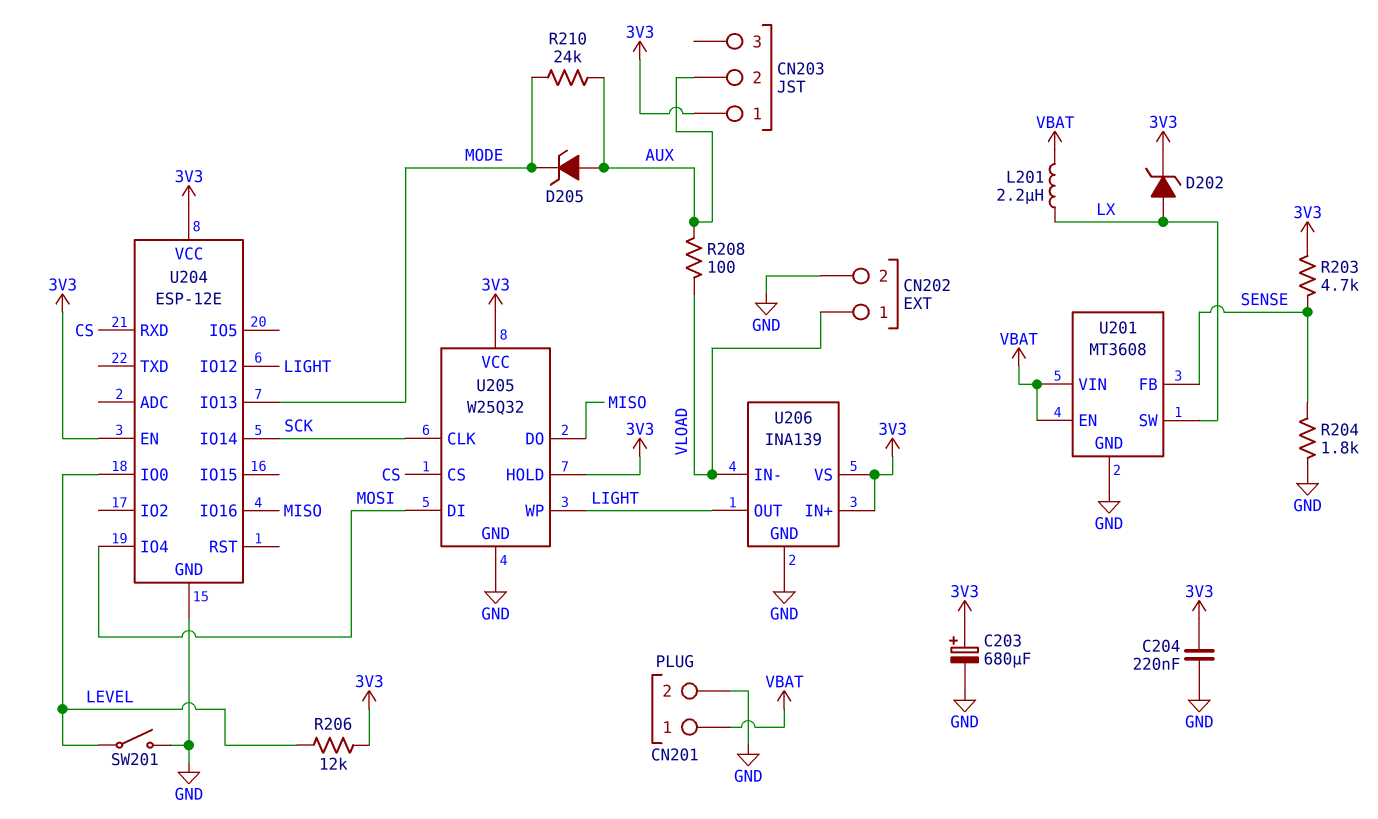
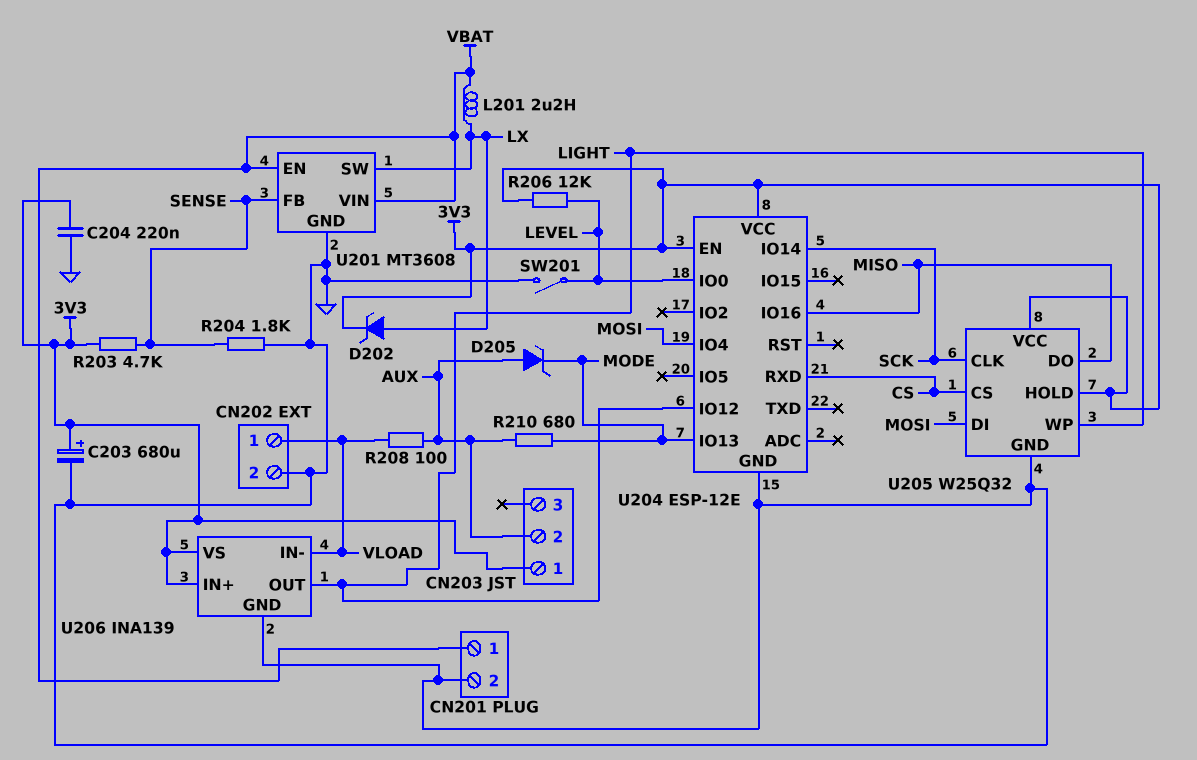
R210: 24k (AUX, MODE) -> 680 (AUX, MODE)

